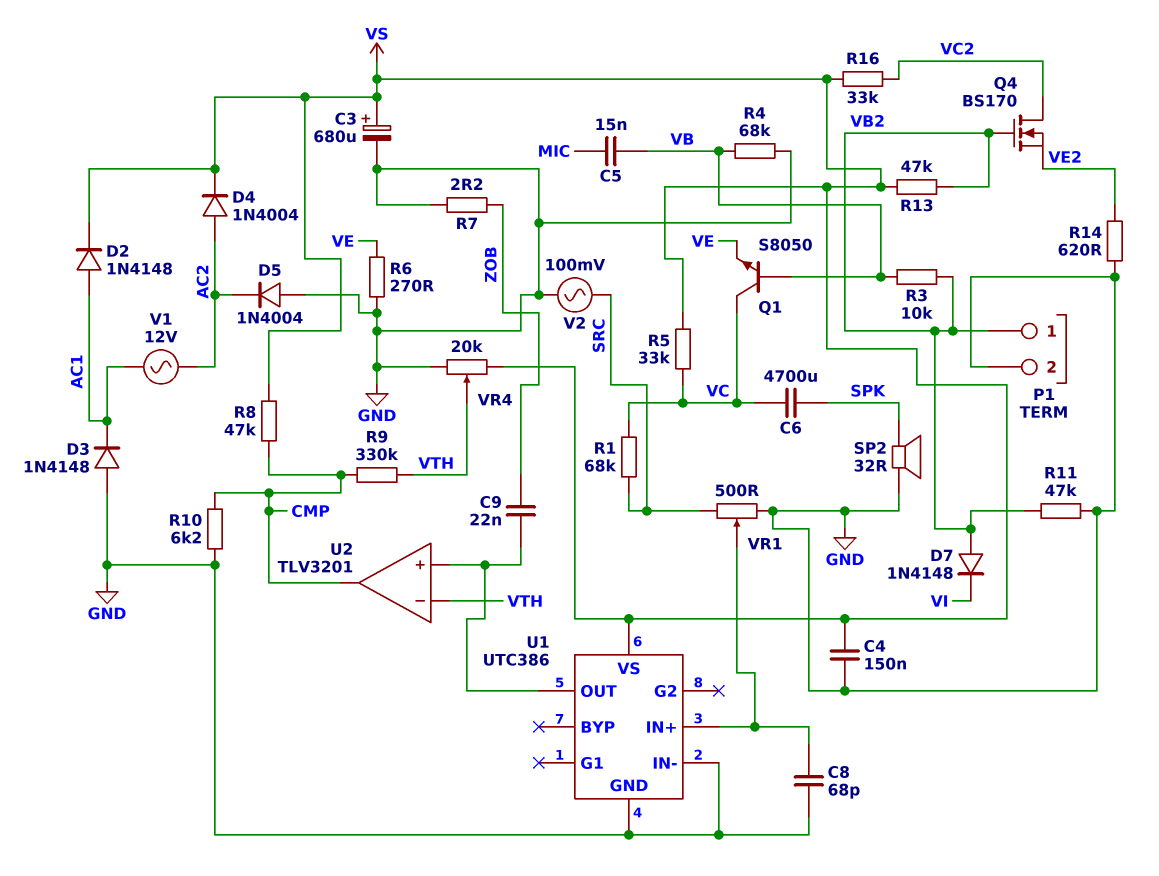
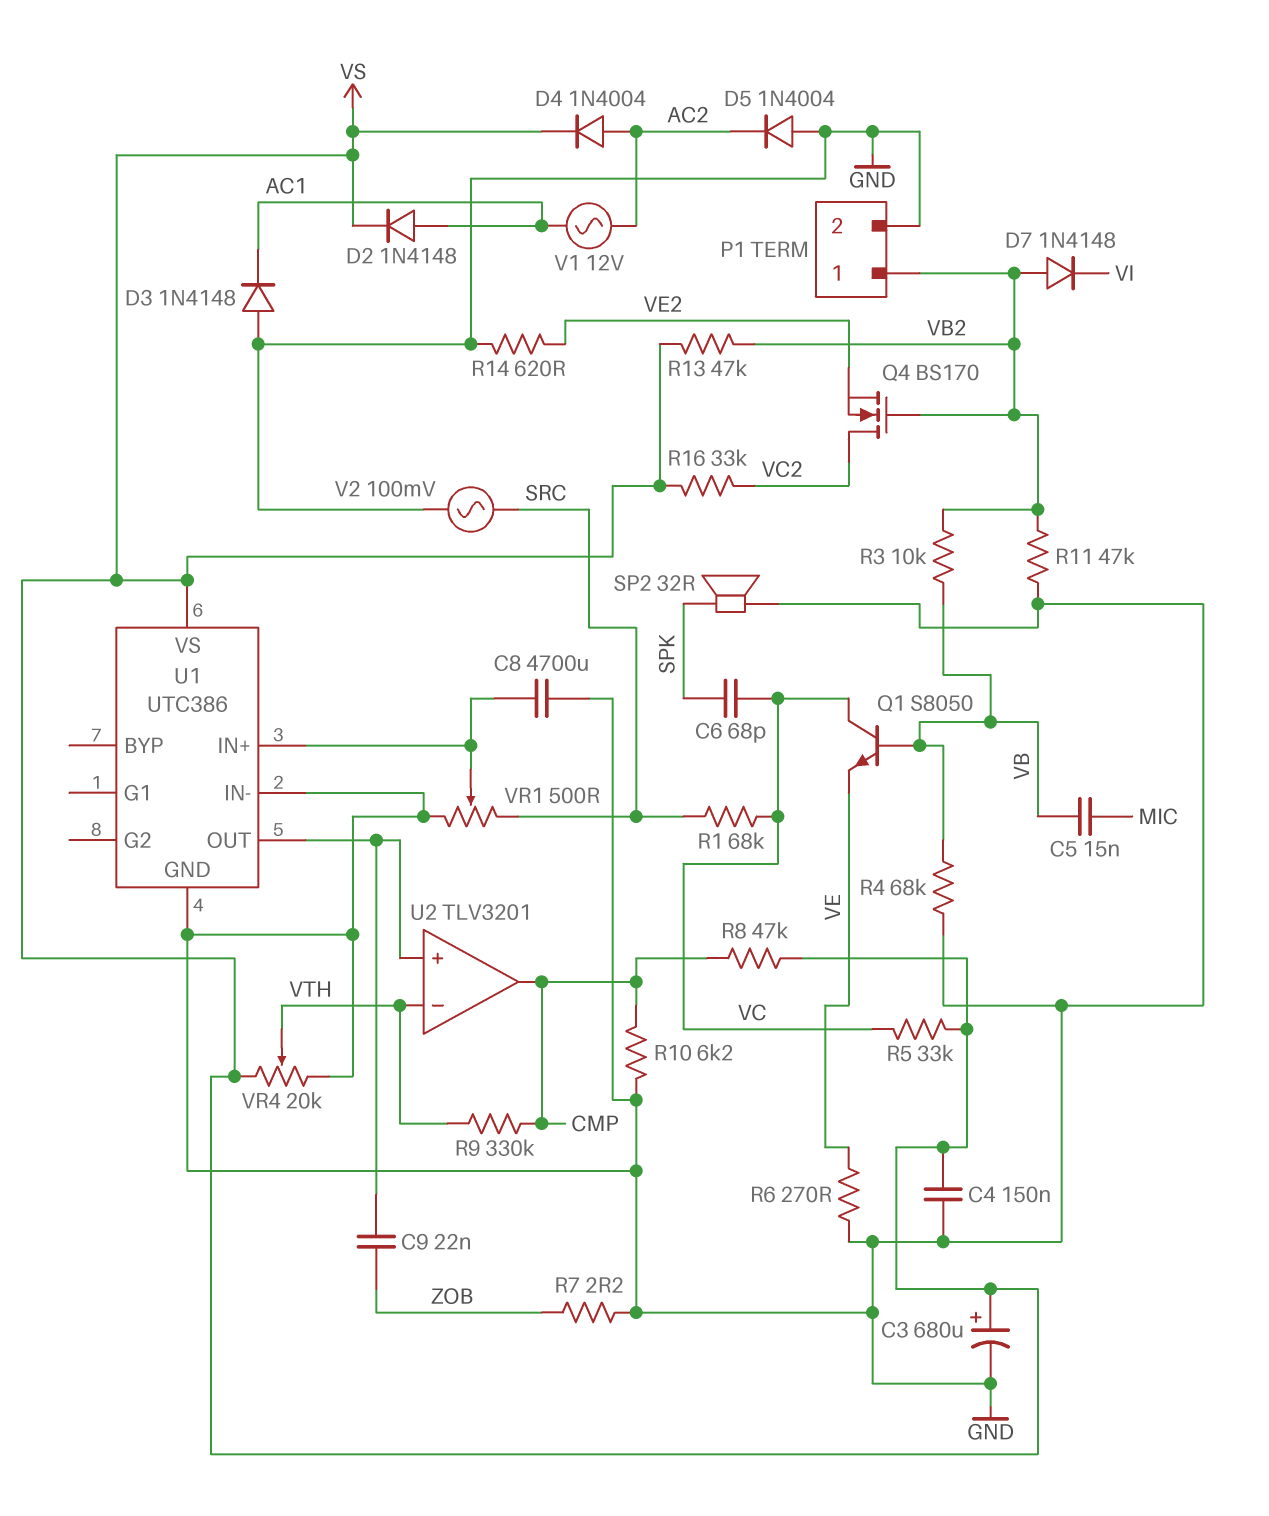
C6: 4700uF (SPK, VC) -> 68pF (SPK, VC)
C8: 68pF (GND, U1/IN+) -> 4700uF (GND, U1/IN+)

